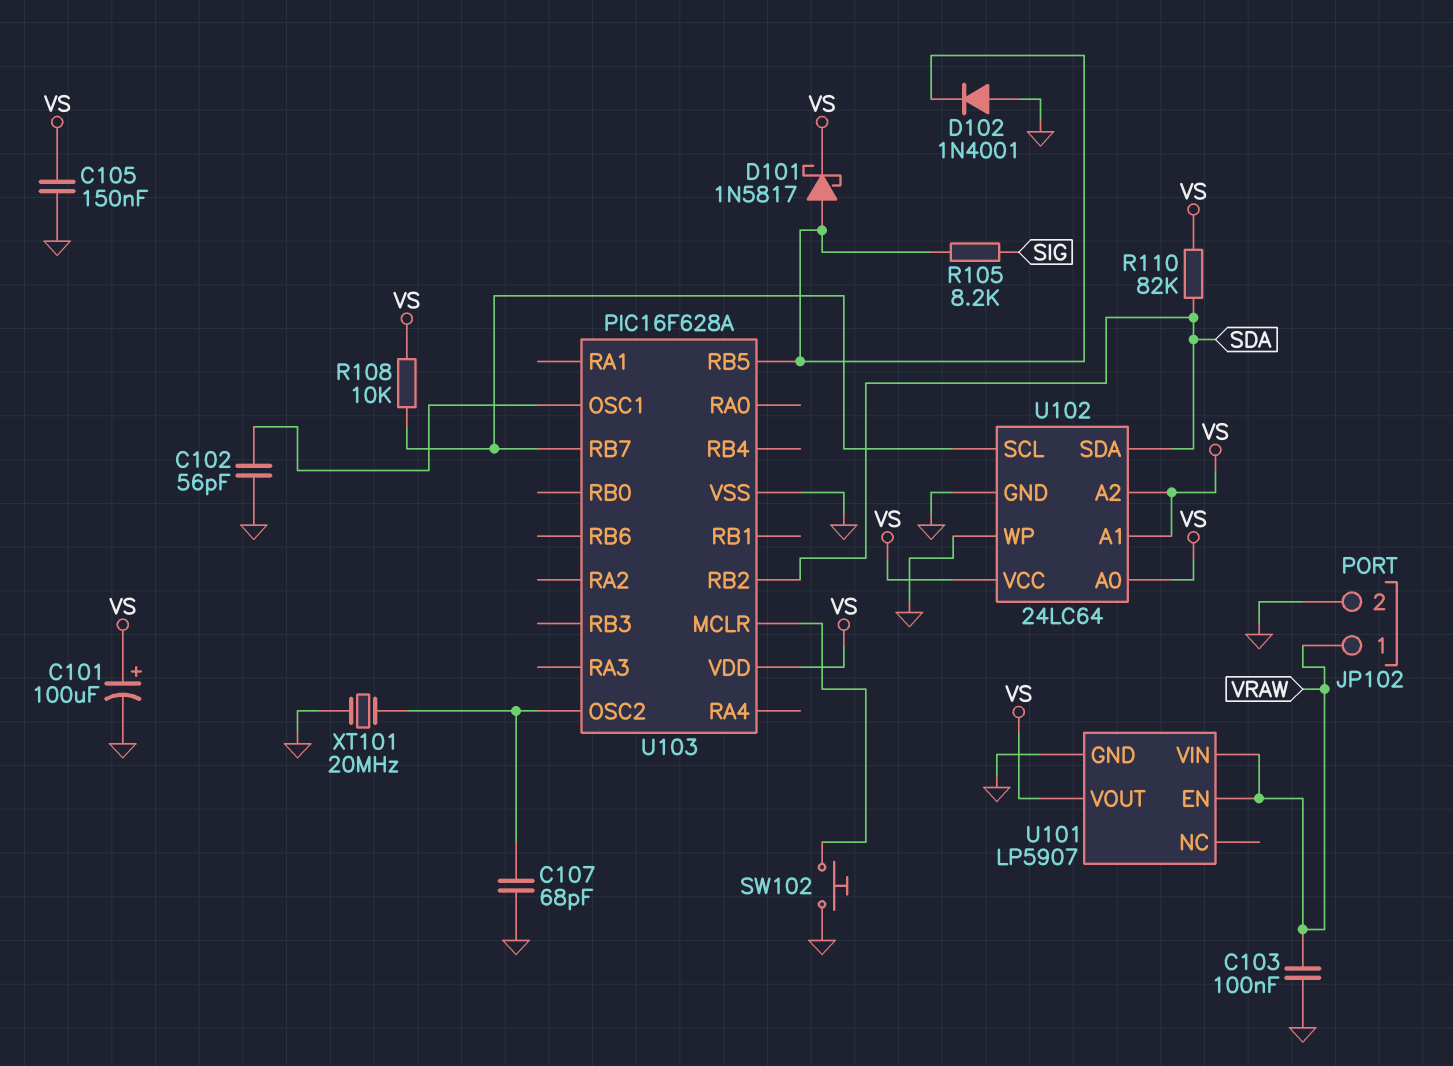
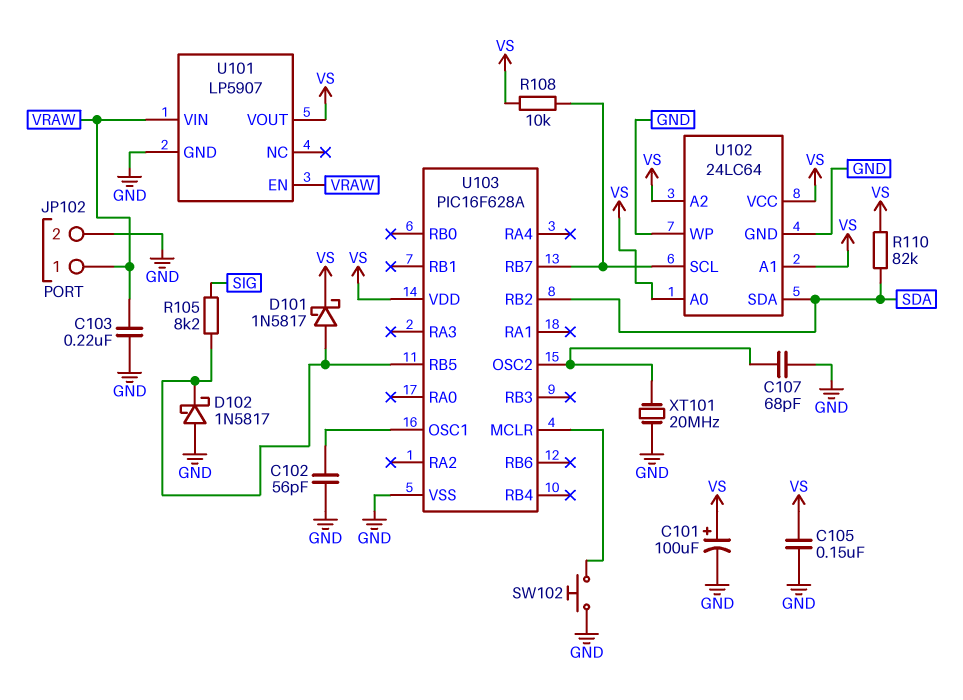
C103: 100nF (GND, VRAW) -> 220nF (GND, VRAW)
D102: diode 1N4001 (A GND, K U103/RB5) -> schottky 1N5817 (A GND, K U103/RB5)

